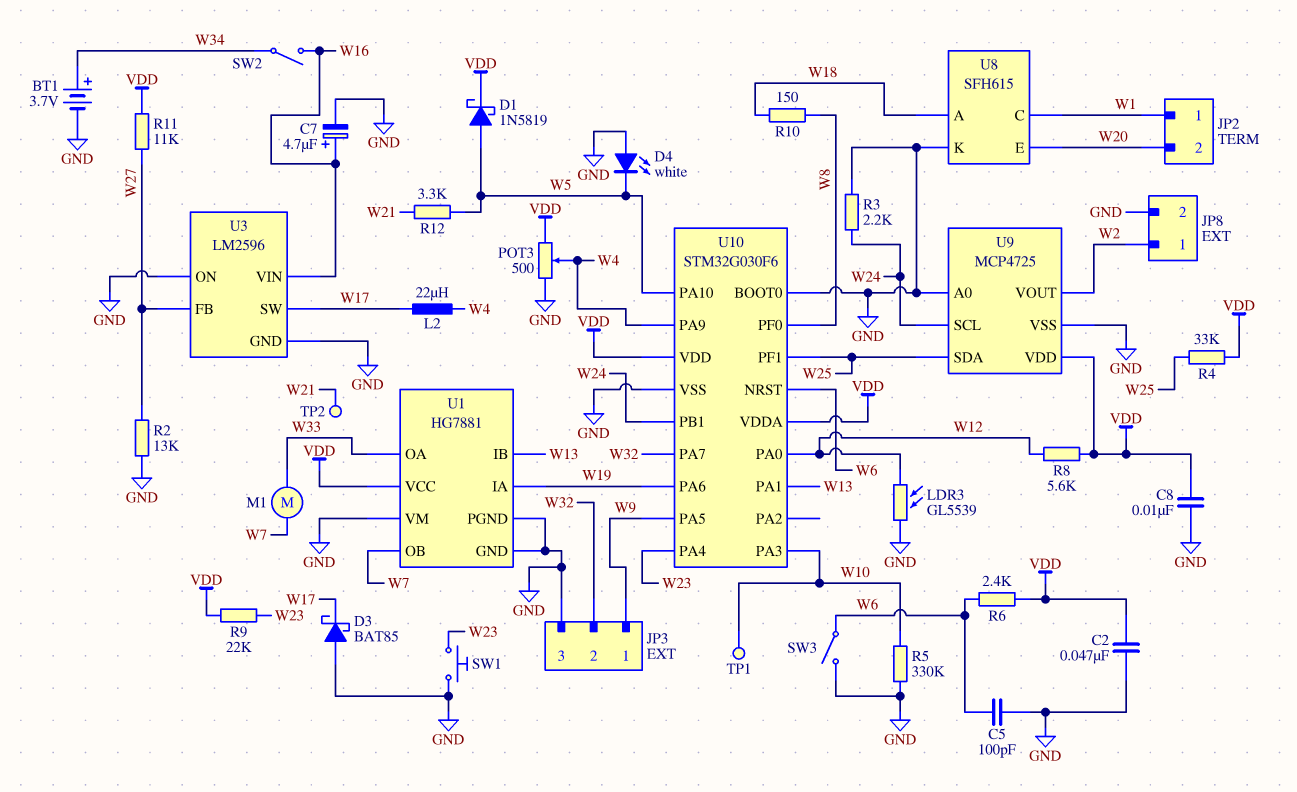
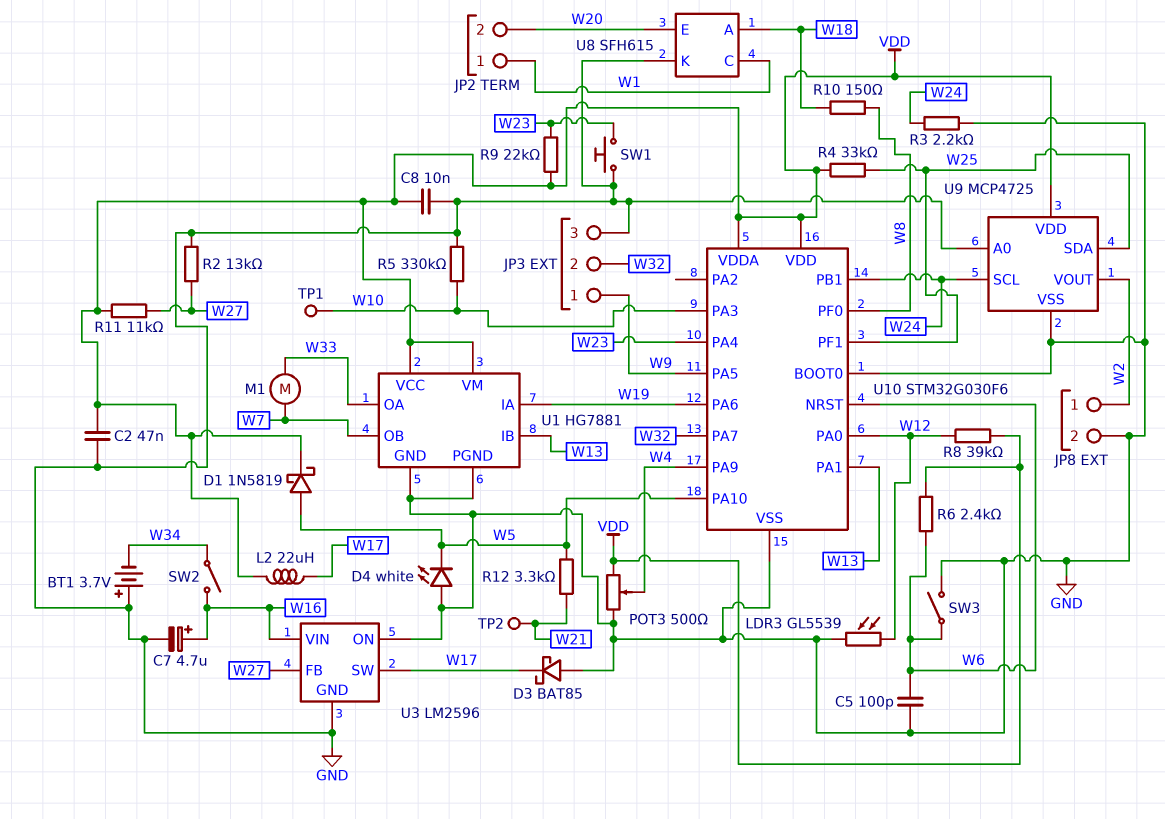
BT1: 3.7V (plus W34, minus GND) -> 3.7V (plus GND, minus W34)
L2: 22uH (W4, W17) -> 22uH (VDD, W17)
R8: 5.6k (VDD, W12) -> 39k (VDD, W12)
U1 pin VM: GND -> VDD

